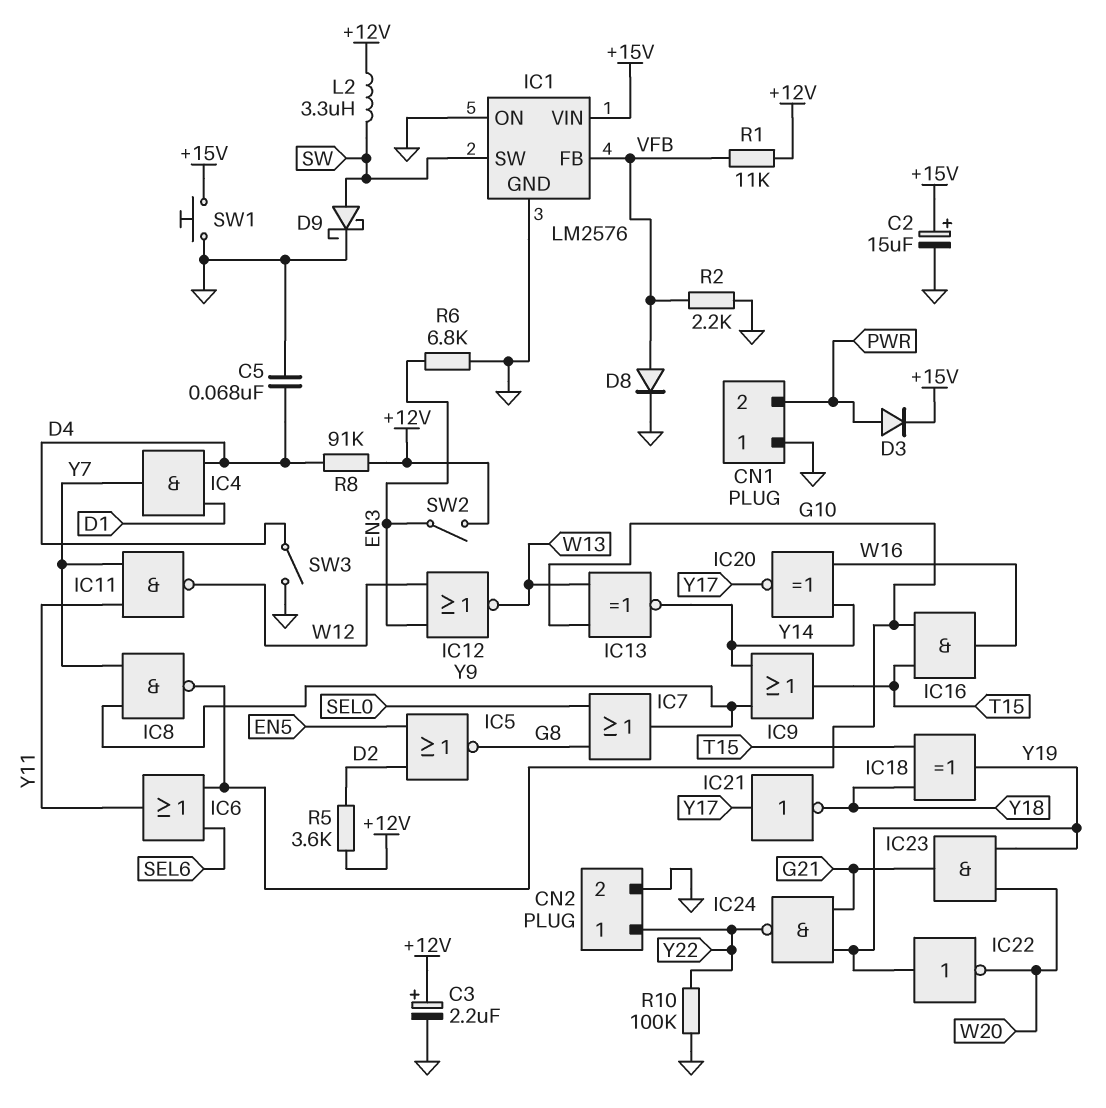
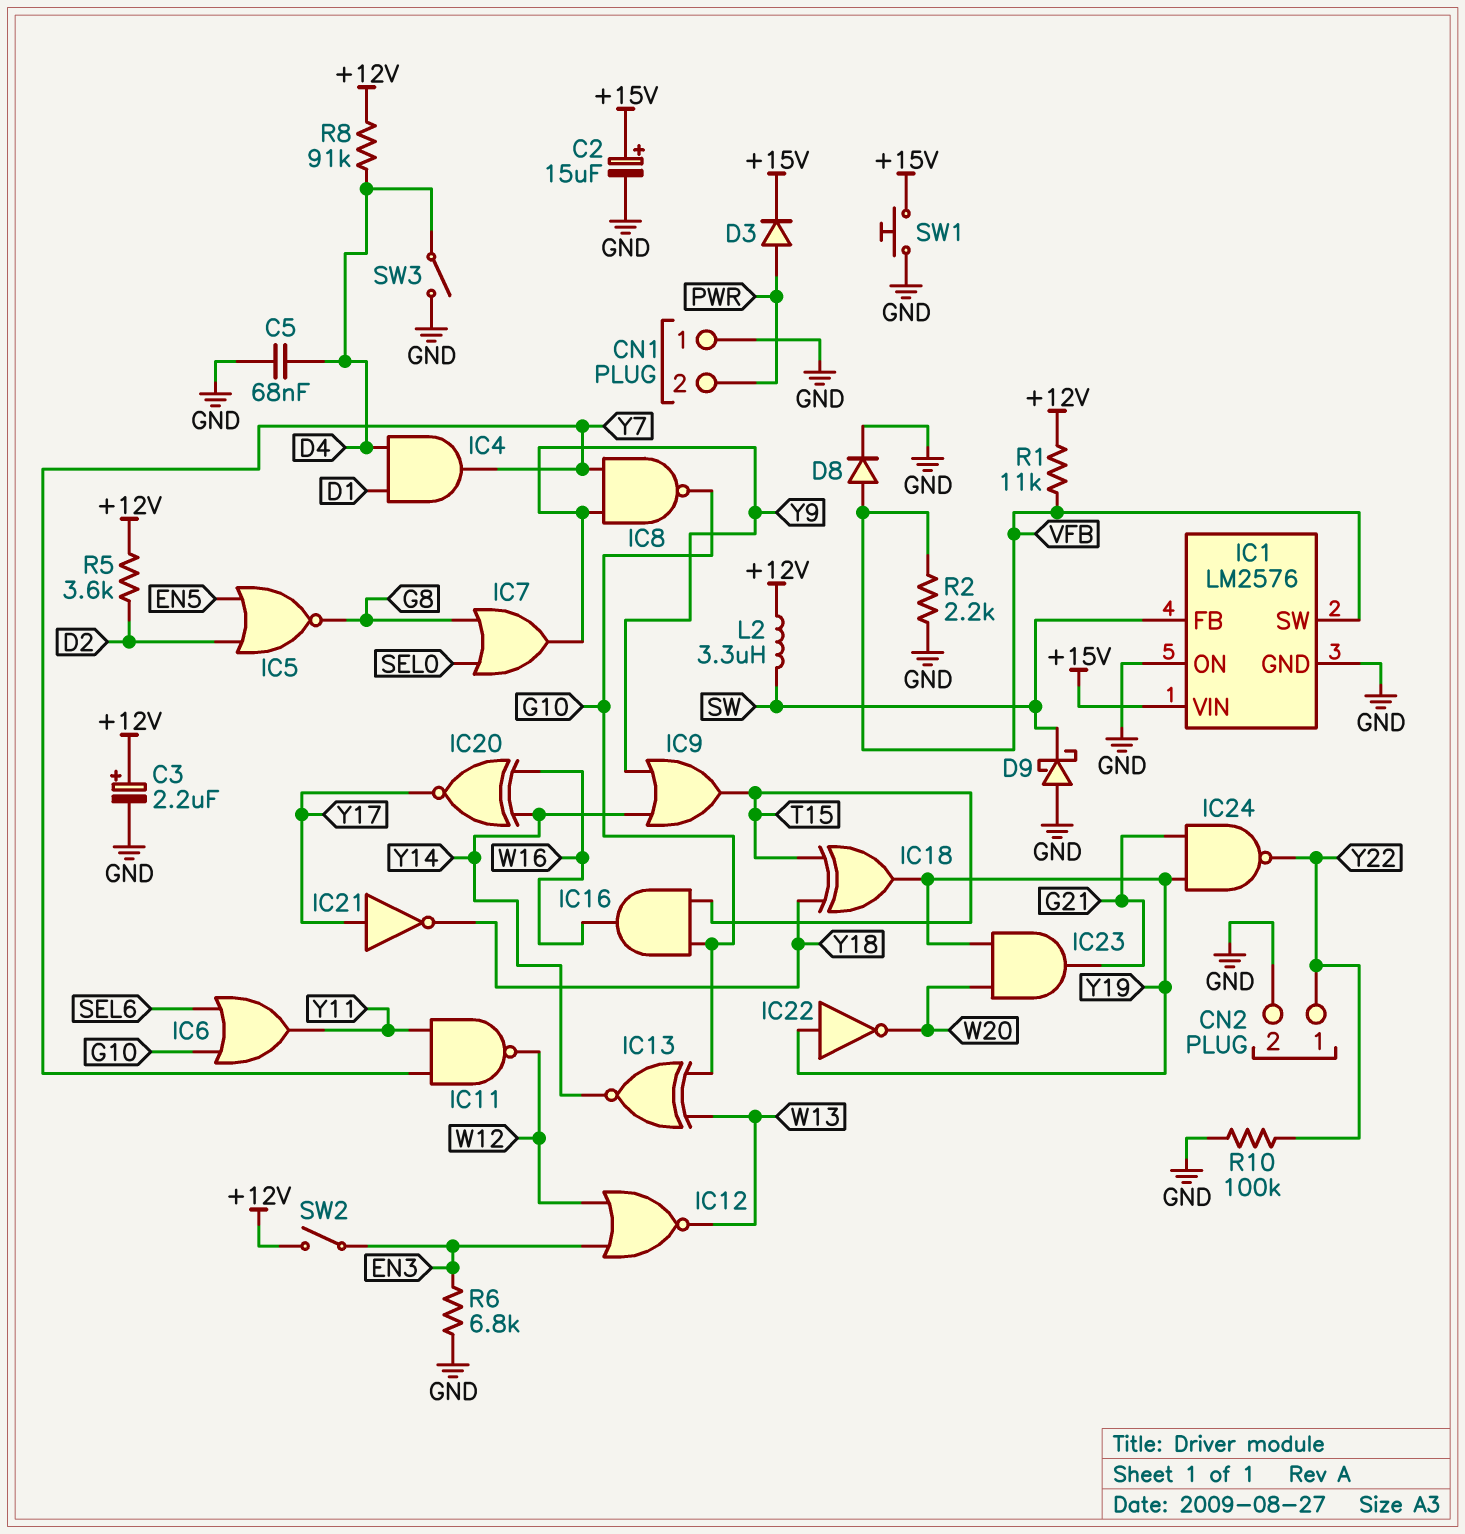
D9: schottky (A SW, K GND) -> schottky (A GND, K SW)
IC1 pin FB: VFB -> SW
IC1 pin SW: SW -> VFB

